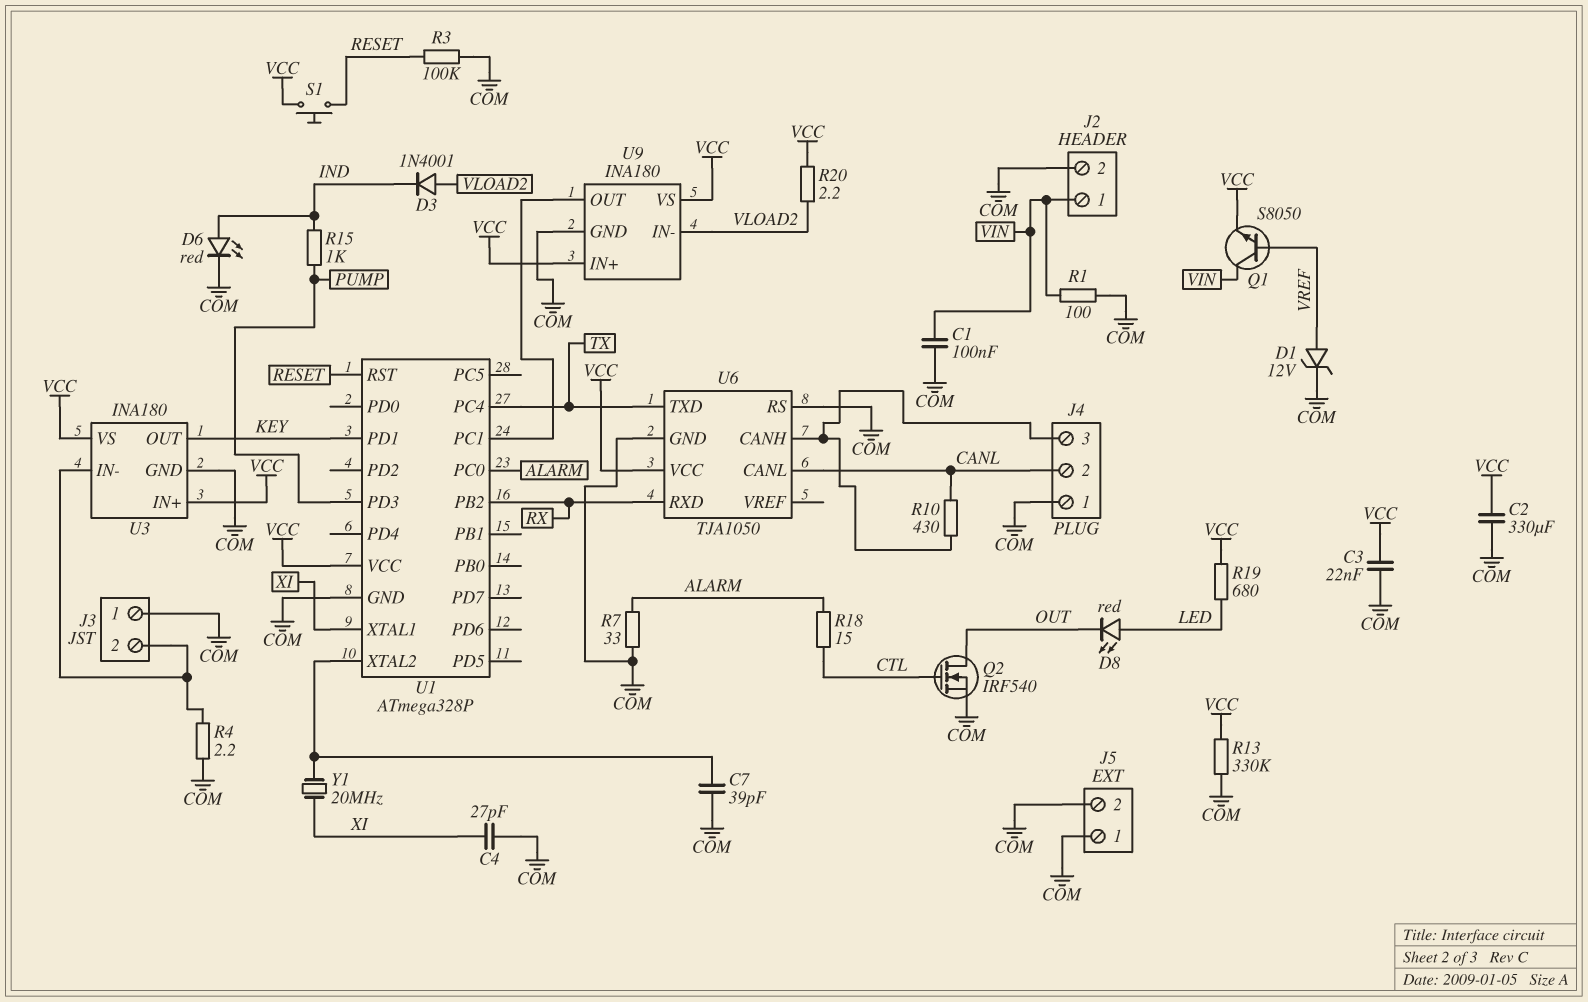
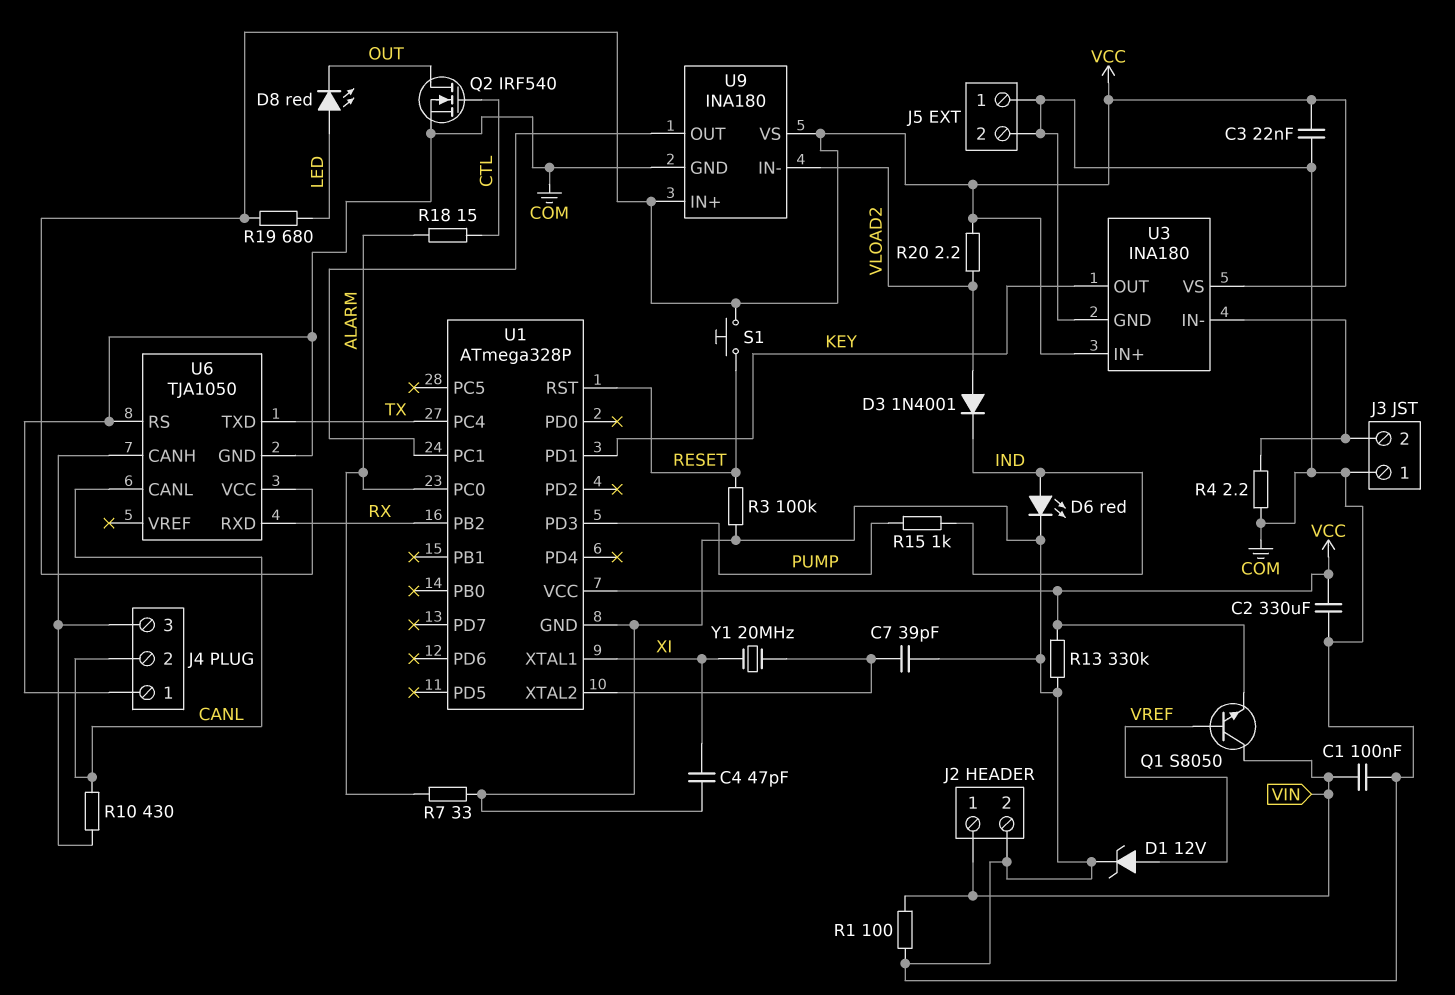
C4: 27pF (COM, XI) -> 47pF (COM, XI)

